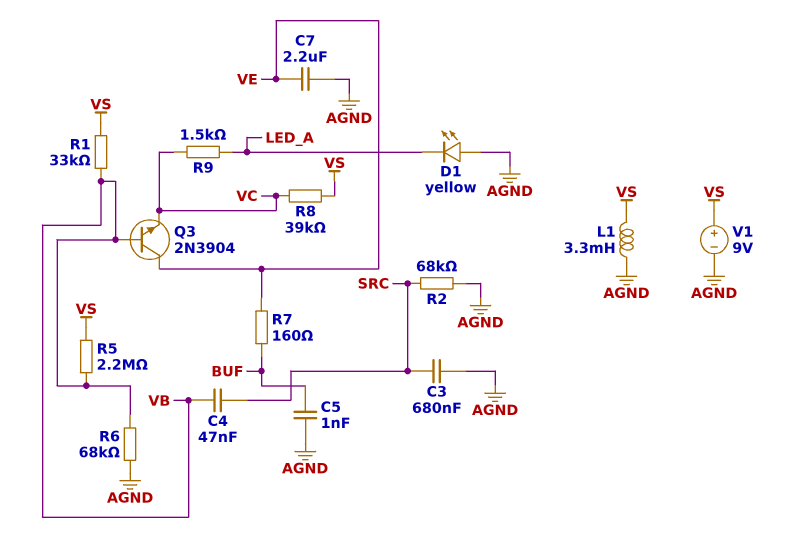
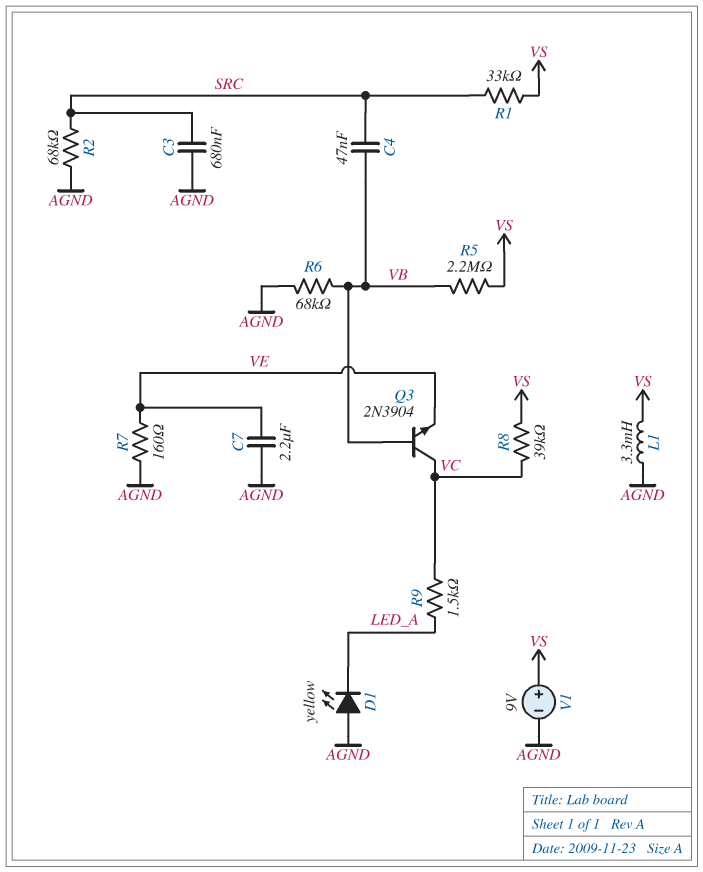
C5: 1nF (AGND, BUF) -> none
Q3: NPN 2N3904 (B VB, C VE, E VC) -> NPN 2N3904 (B VB, C VC, E VE)
R1: 33k (VB, VS) -> 33k (SRC, VS)
R7: 160 (BUF, VE) -> 160 (AGND, VE)

